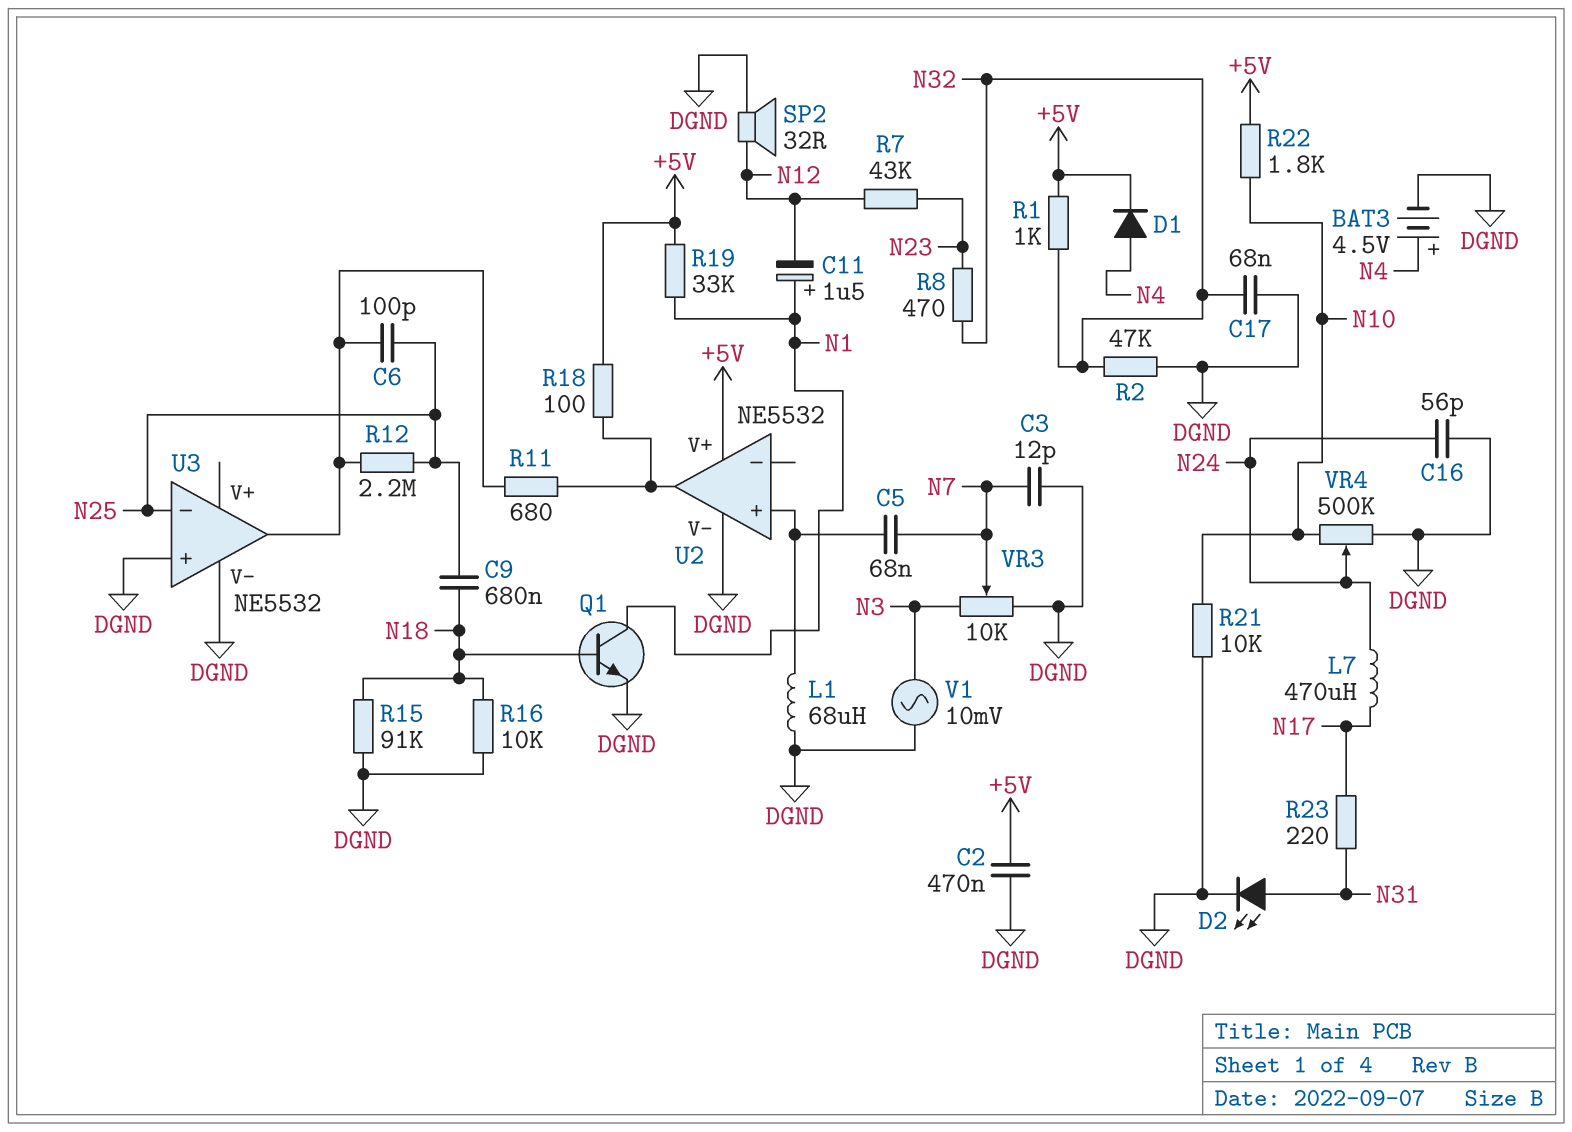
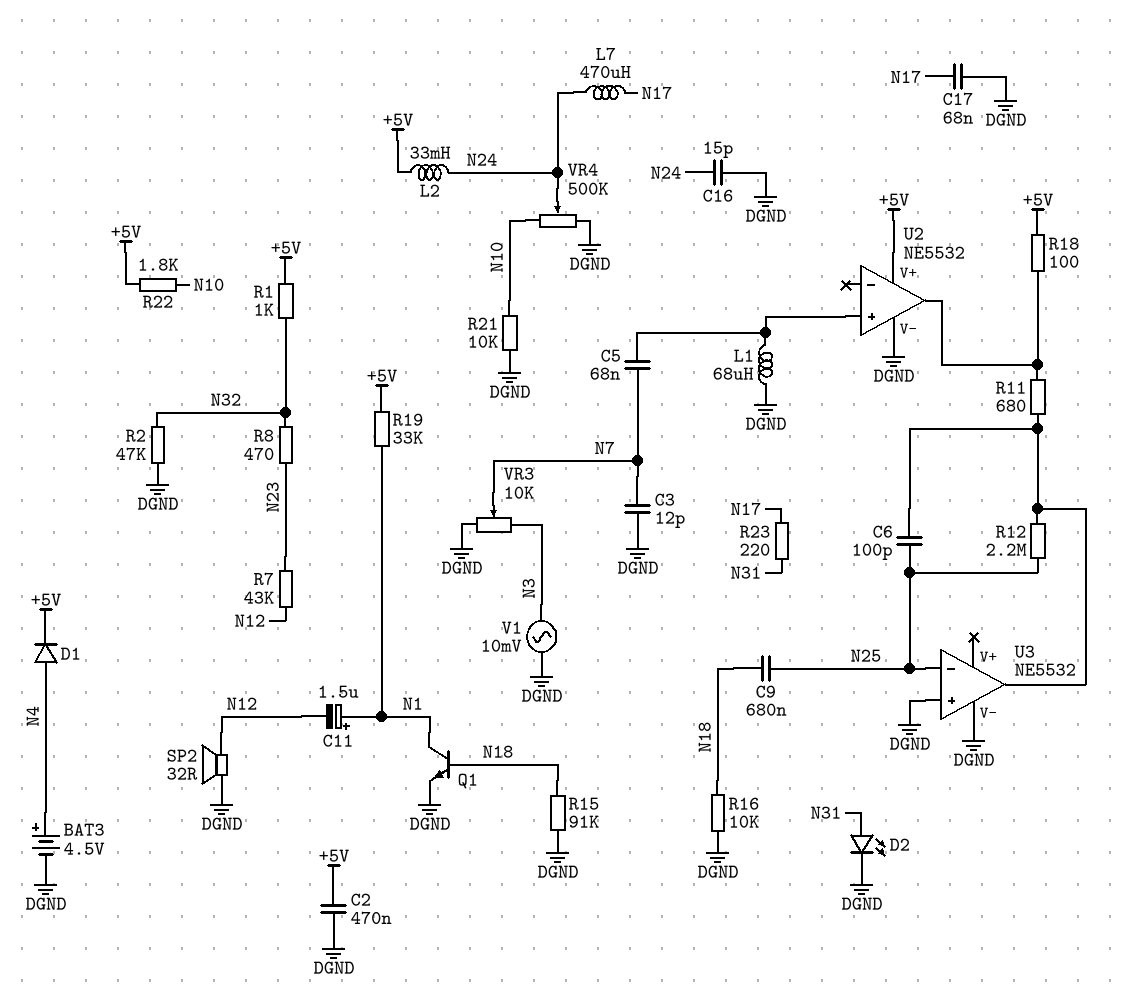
C16: 56pF (DGND, N24) -> 15pF (DGND, N24)
C17: 68nF (DGND, N32) -> 68nF (DGND, N17)
L2: none -> 33mH (+5V, N24)

